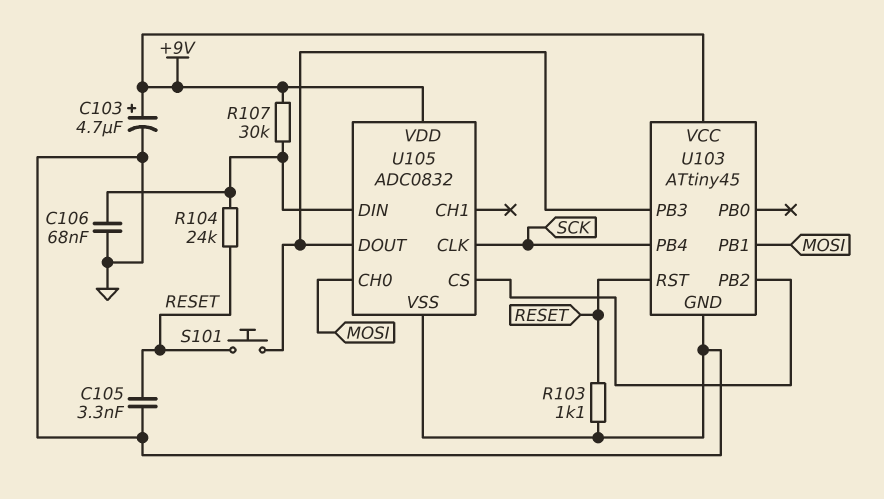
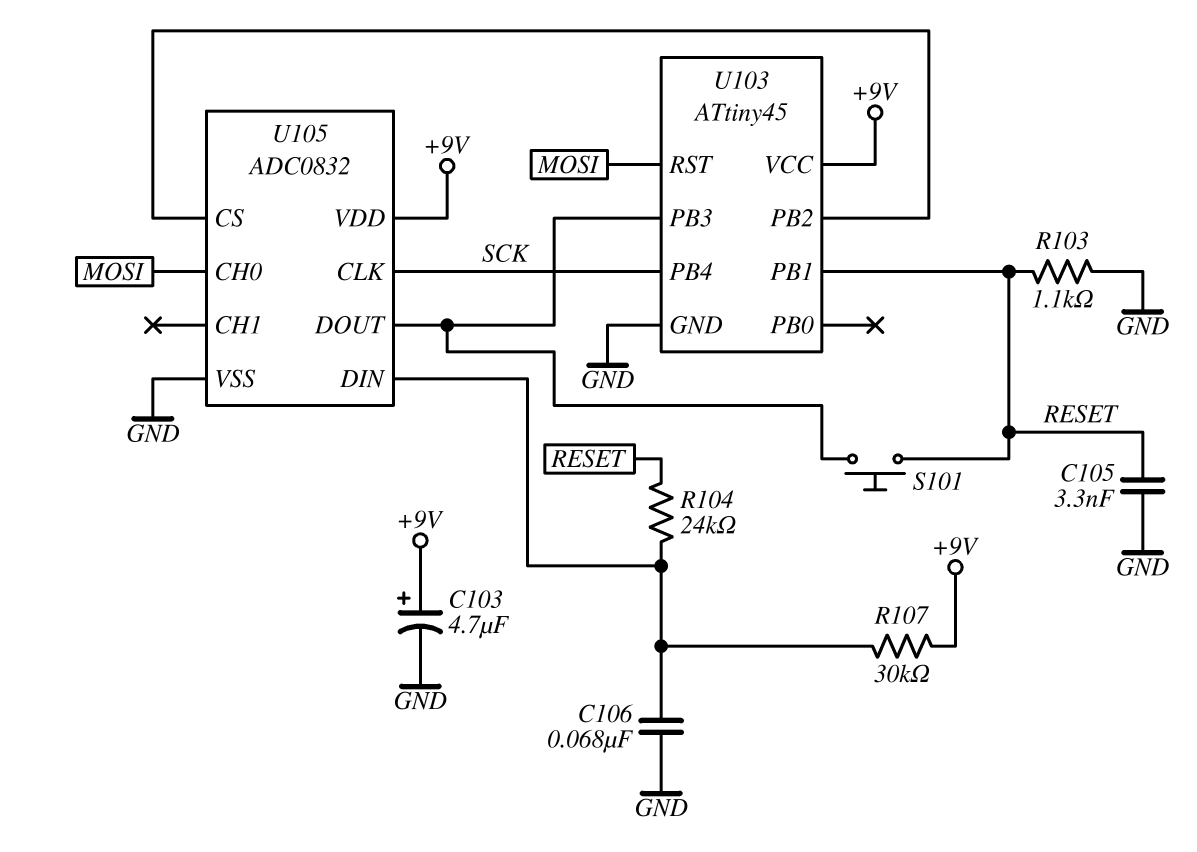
U103 pin PB1: MOSI -> RESET
U103 pin RST: RESET -> MOSI

